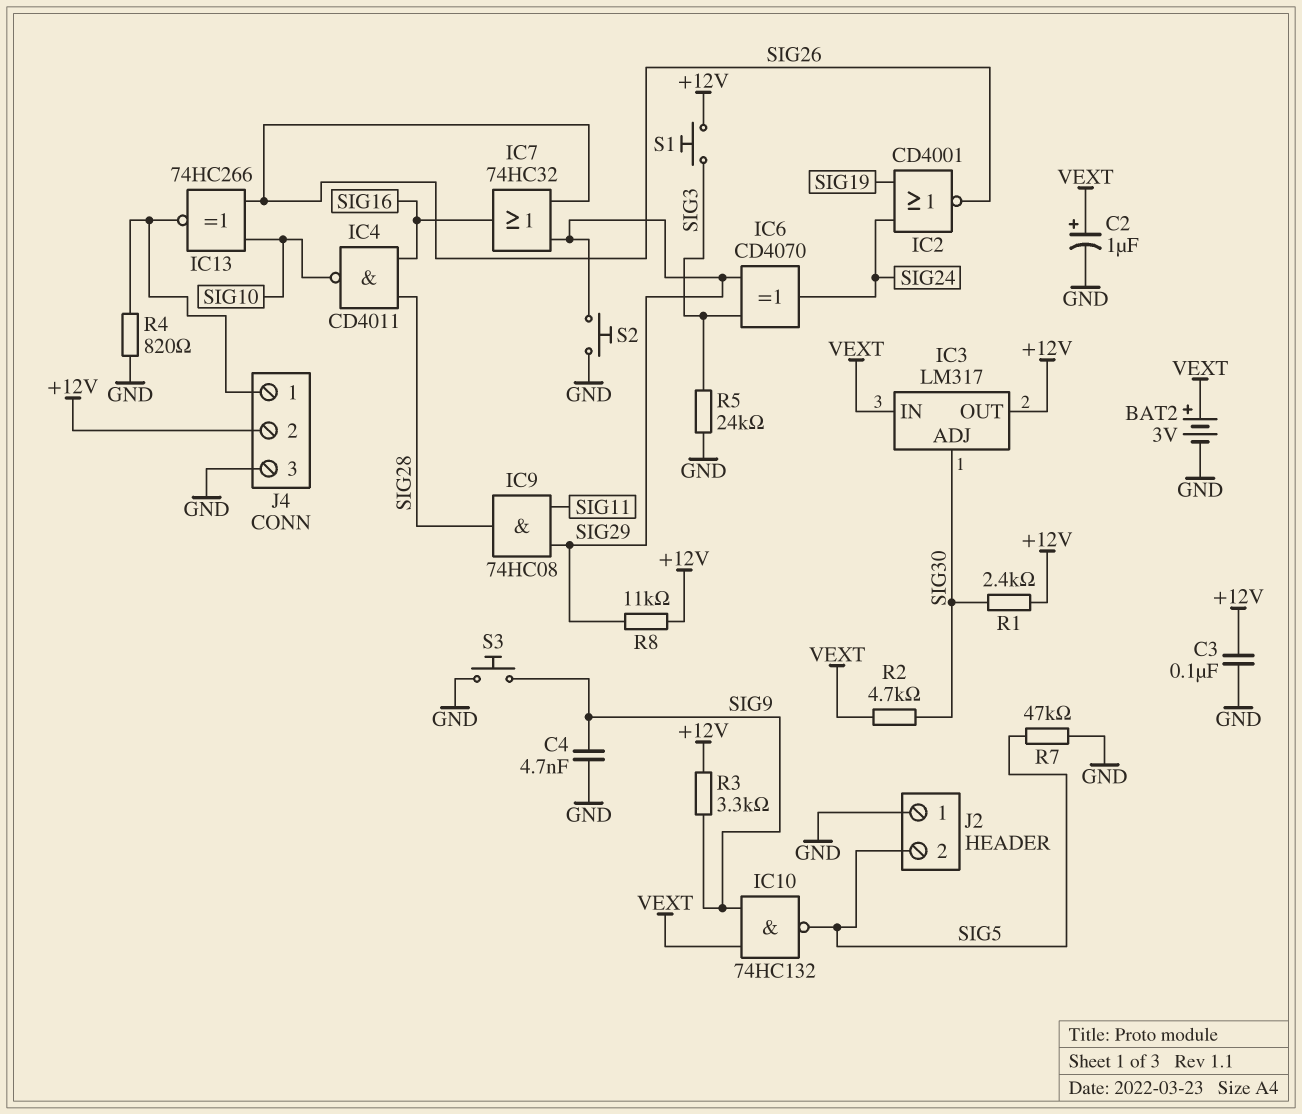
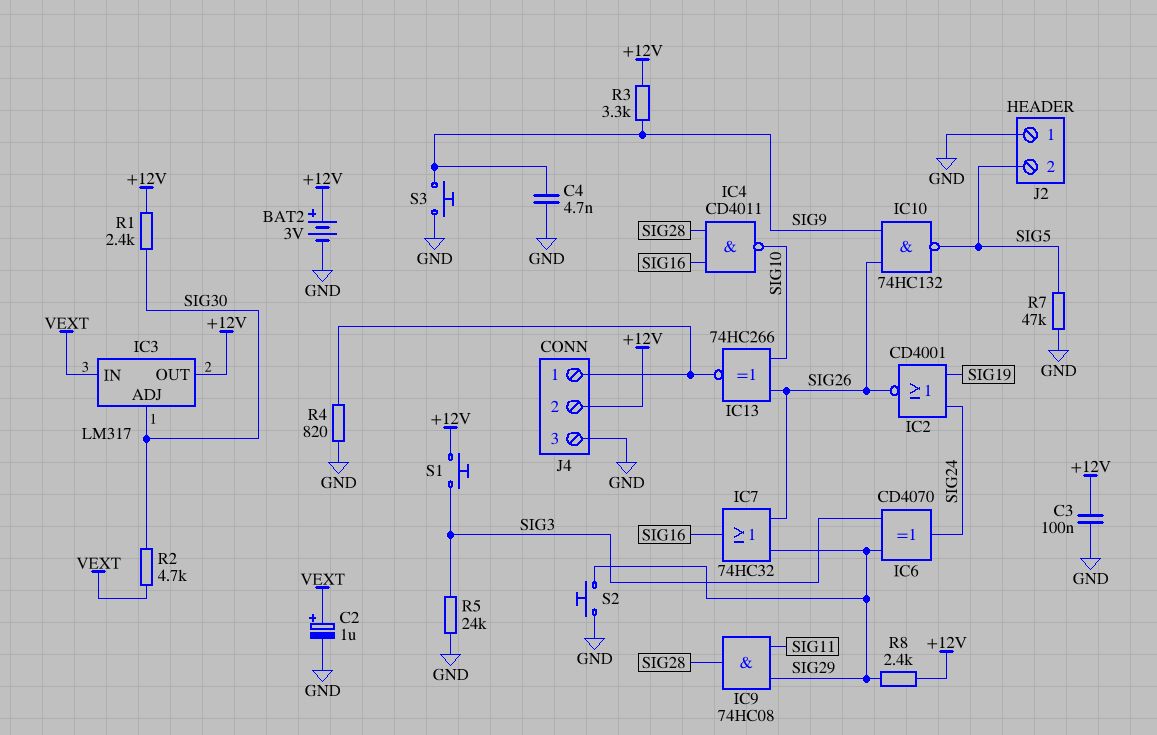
BAT2: 3V (plus VEXT, minus GND) -> 3V (plus +12V, minus GND)
IC10: NAND 74HC132 (in SIG9, in VEXT, out SIG5) -> NAND 74HC132 (in SIG9, in SIG26, out SIG5)
R8: 11k (+12V, SIG29) -> 2.4k (+12V, SIG29)

